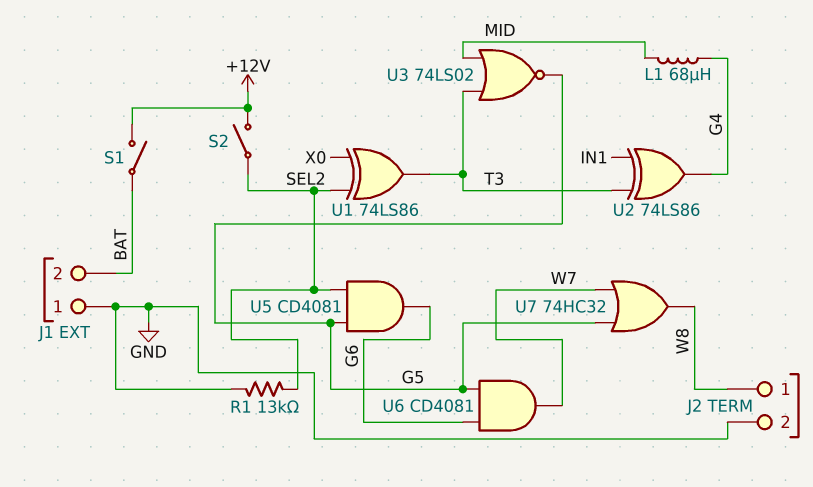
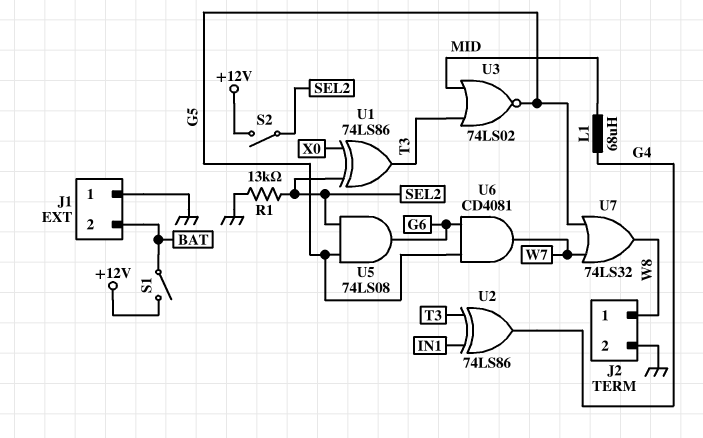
U5: AND CD4081 (in G5, in SEL2, out G6) -> AND 74LS08 (in G5, in SEL2, out G6)
U7: OR 74HC32 (in G5, in W7, out W8) -> OR 74LS32 (in G5, in W7, out W8)

